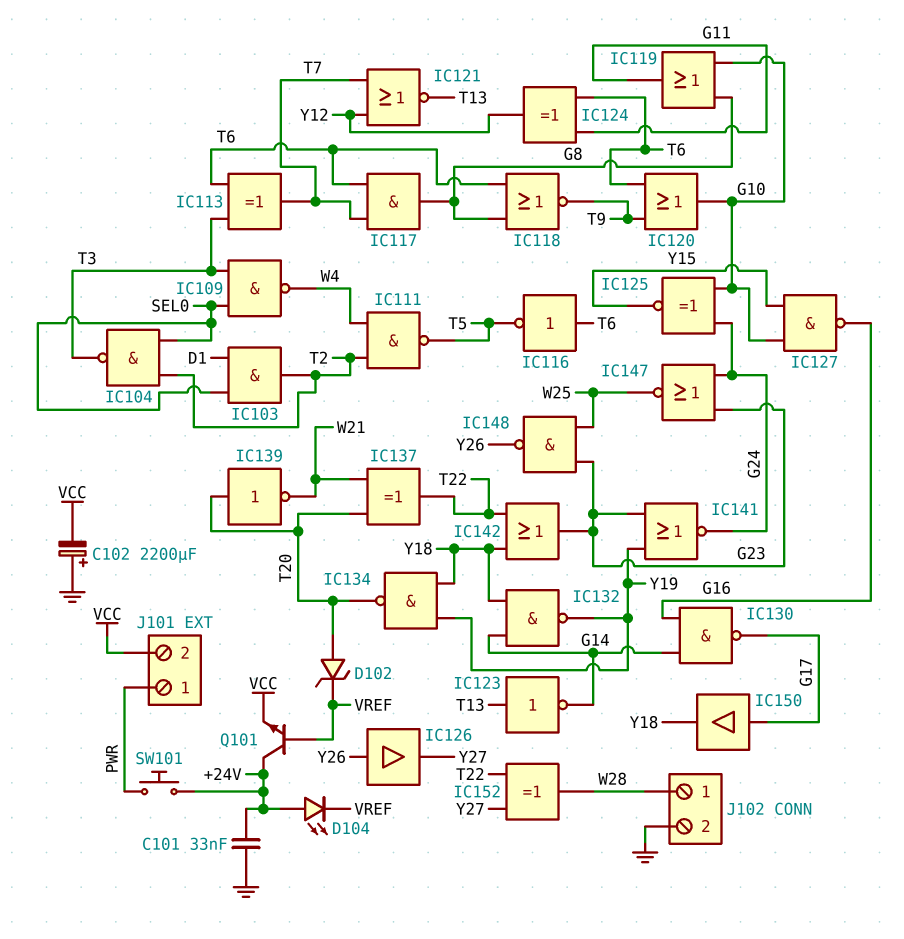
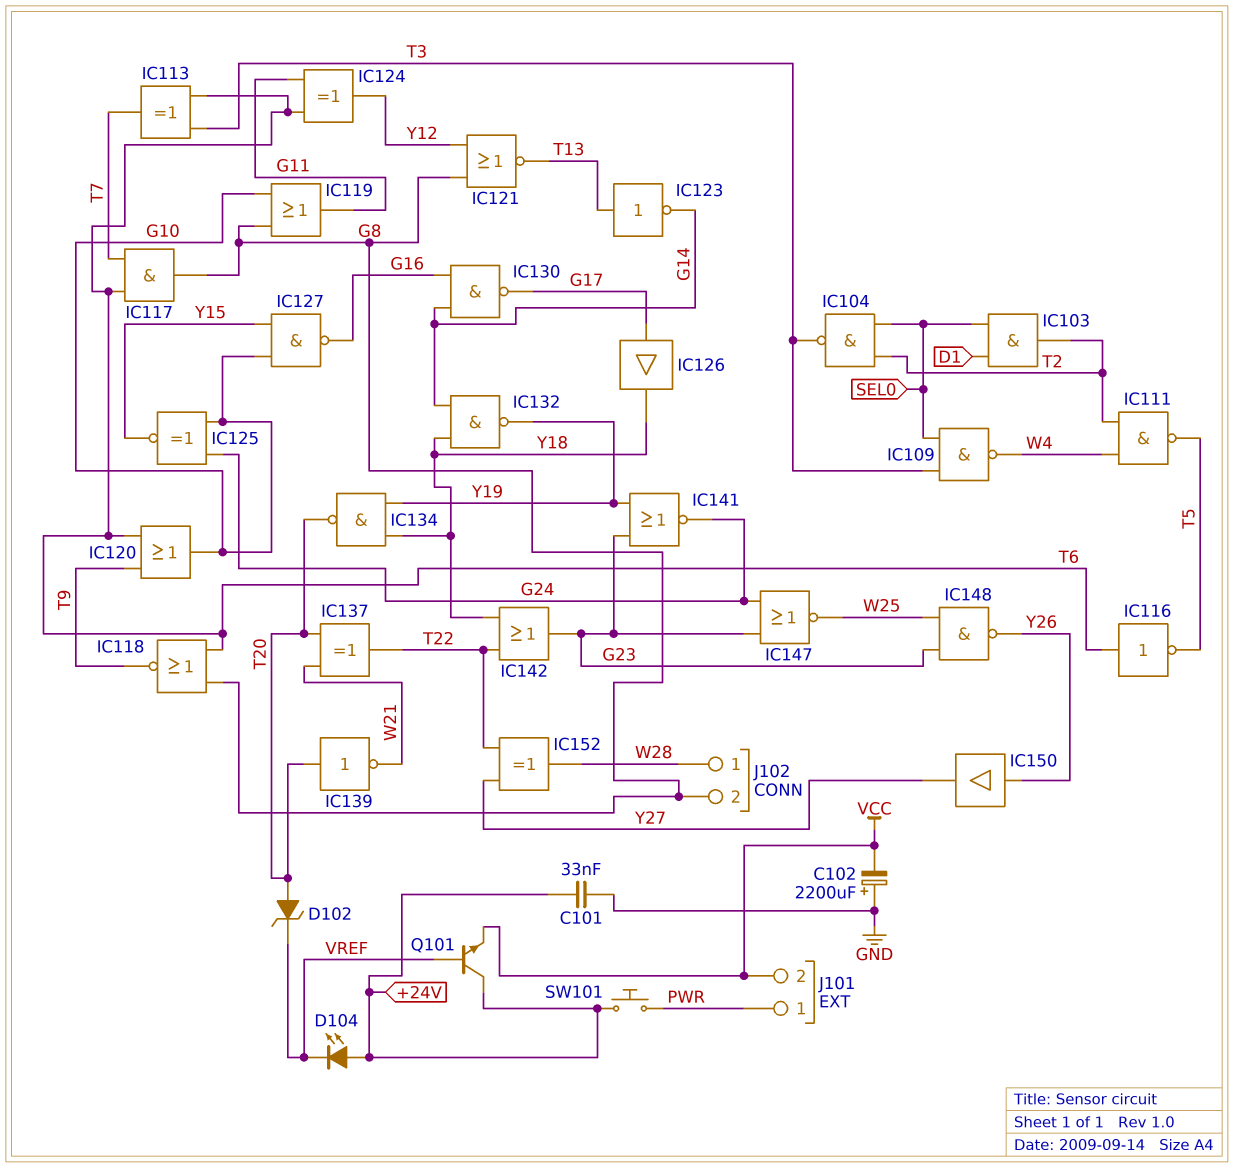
IC121: NOR (in T7, in Y12, out T13) -> NOR (in G8, in Y12, out T13)
IC126: buffer (in Y26, out Y27) -> buffer (in G17, out Y18)
IC150: buffer (in G17, out Y18) -> buffer (in Y26, out Y27)
J102 pin 2: GND -> G8

